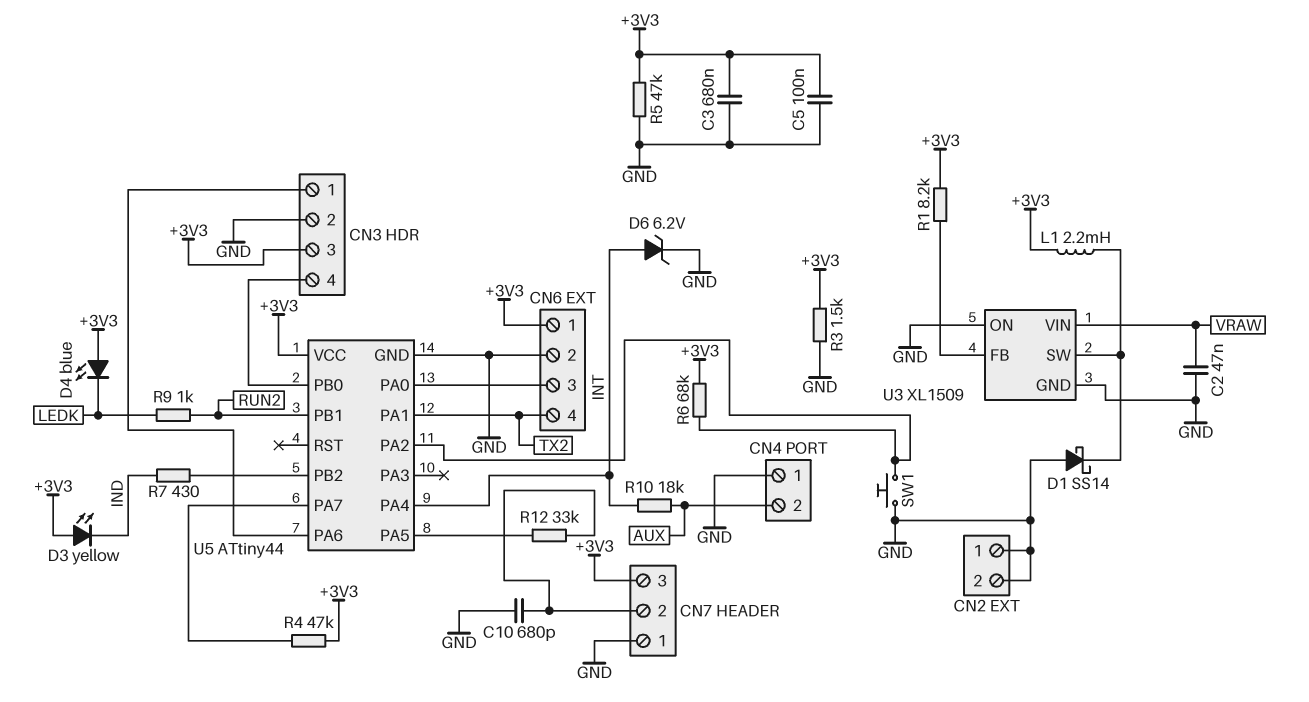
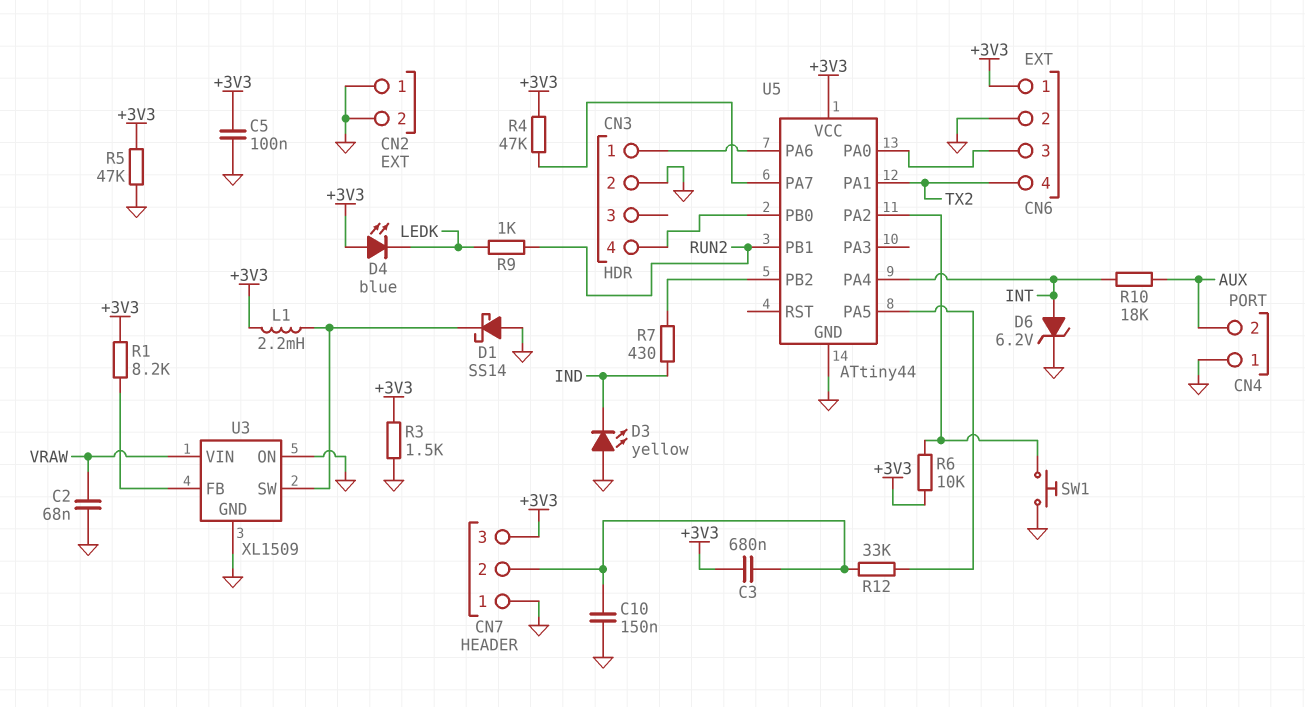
C2: 47nF (GND, VRAW) -> 68nF (GND, VRAW)
C3: 680nF (+3V3, GND) -> 680nF (+3V3, CN7/2)
C10: 680pF (CN7/2, GND) -> 150nF (CN7/2, GND)
CN3 pin 3: +3V3 -> none
D3: LED yellow (A +3V3, K IND) -> LED yellow (A GND, K IND)
R6: 68k (+3V3, U5/PA2) -> 10k (+3V3, U5/PA2)

